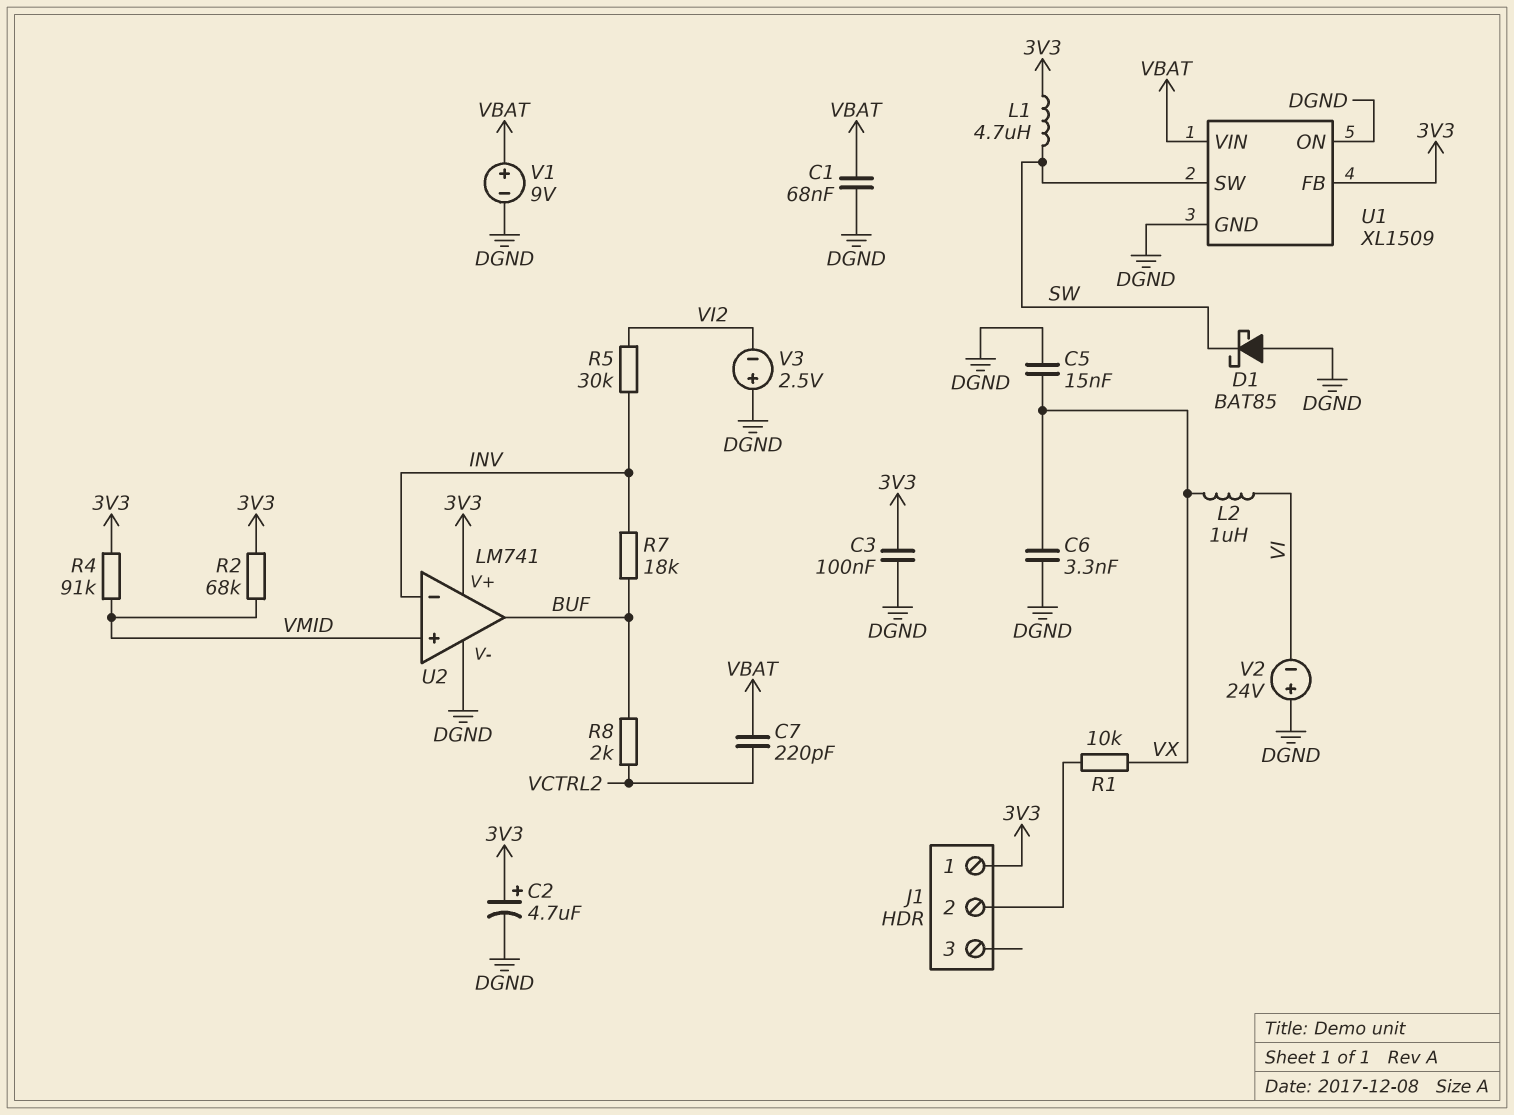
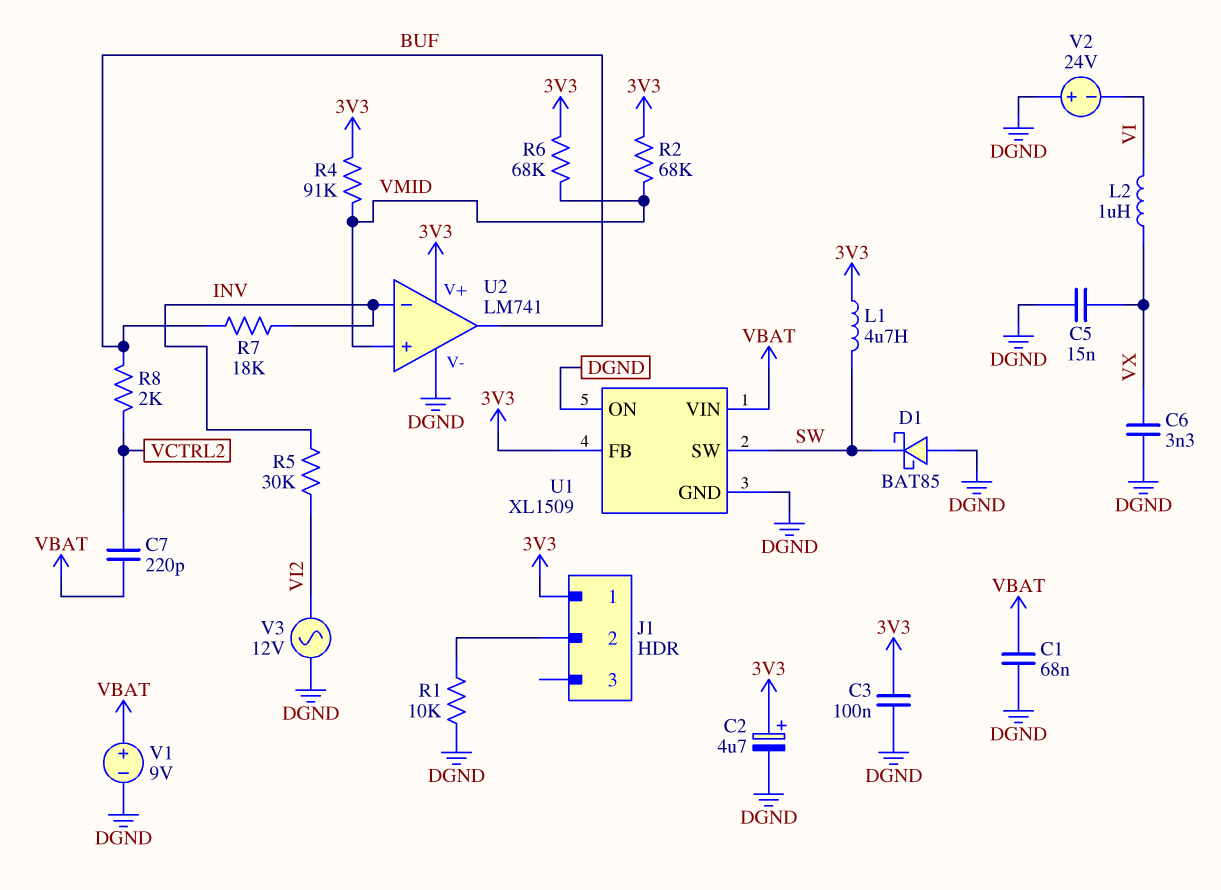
R1: 10k (J1/2, VX) -> 10k (DGND, J1/2)
R6: none -> 68k (3V3, VMID)
V3: 2.5V (plus DGND, minus VI2) -> AC 12V (DGND, VI2)

